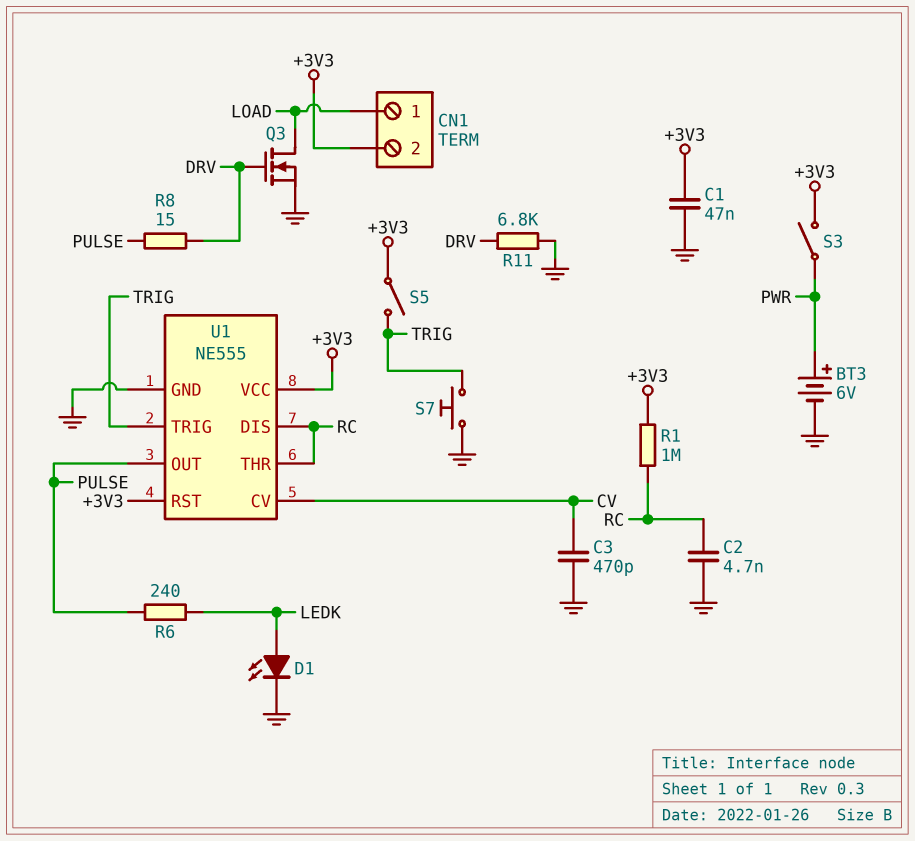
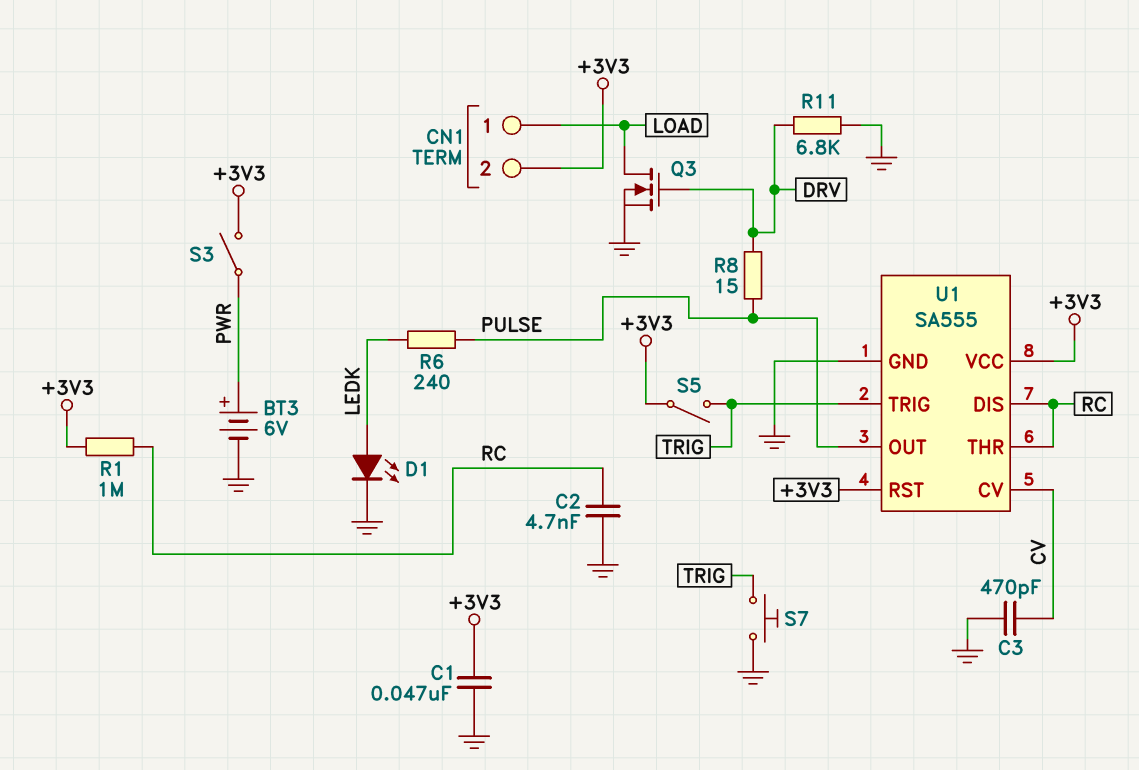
U1: NE555 -> SA555

